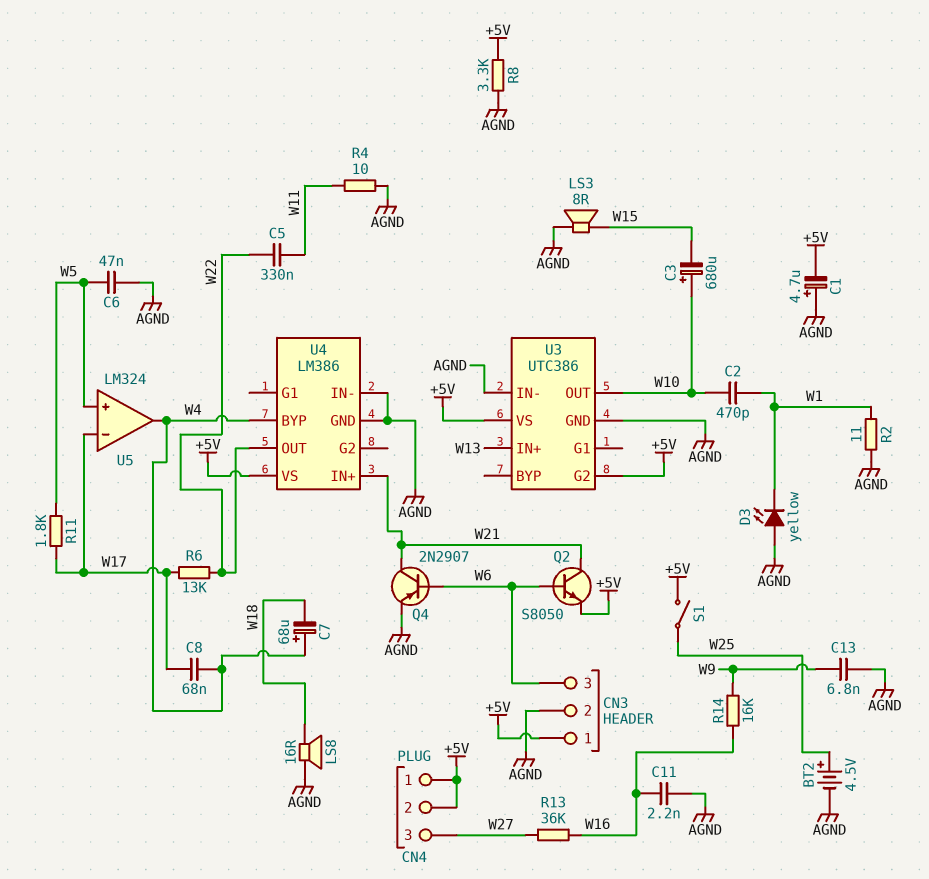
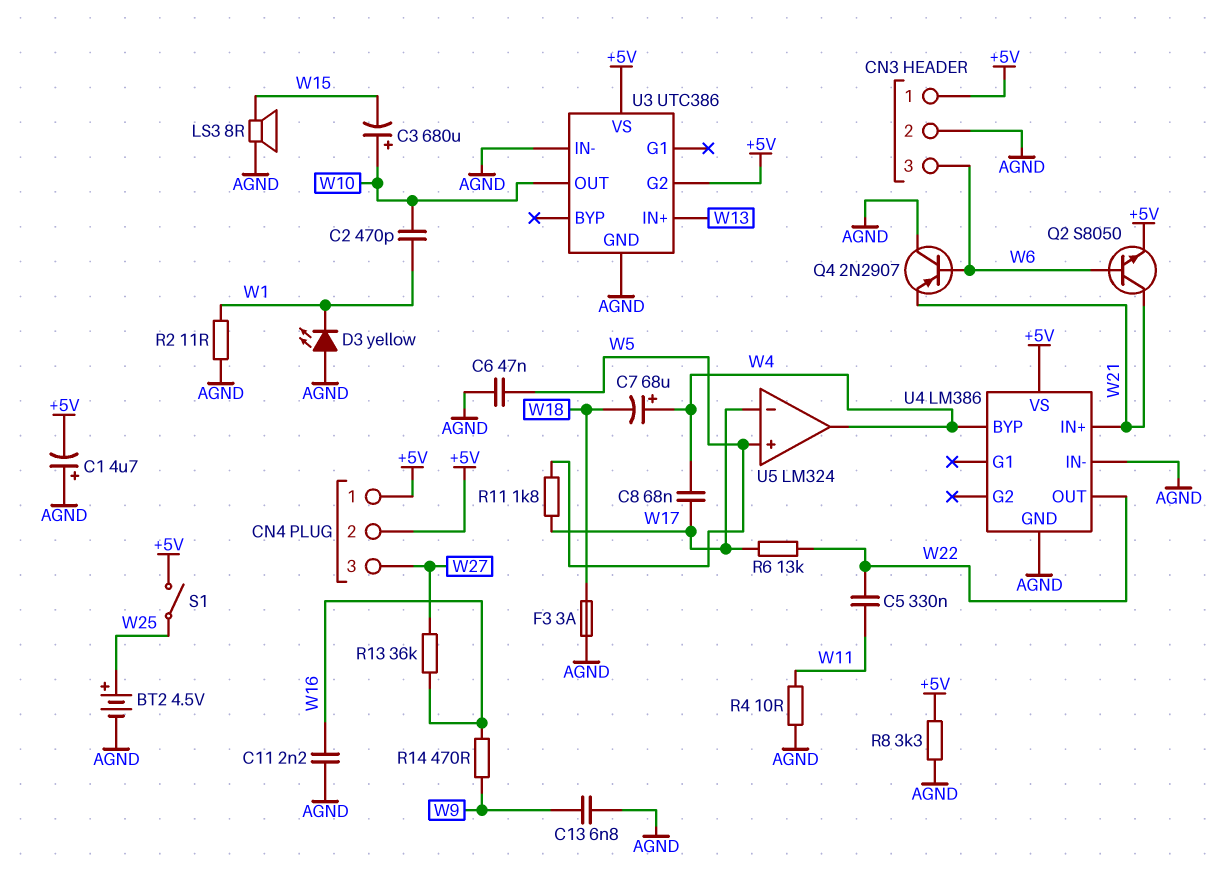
F3: none -> 3A (AGND, W18)
LS8: speaker 16R (AGND, W18) -> none
Q4: PNP 2N2907 (B W6, C W21, E AGND) -> PNP 2N2907 (B W6, C AGND, E W21)
R14: 16k (W9, W16) -> 470 (W9, W16)

